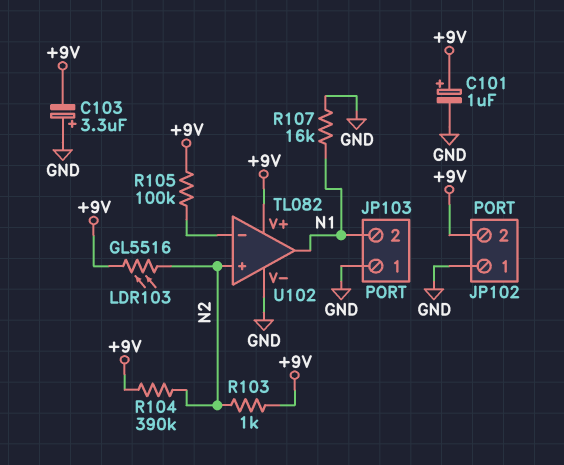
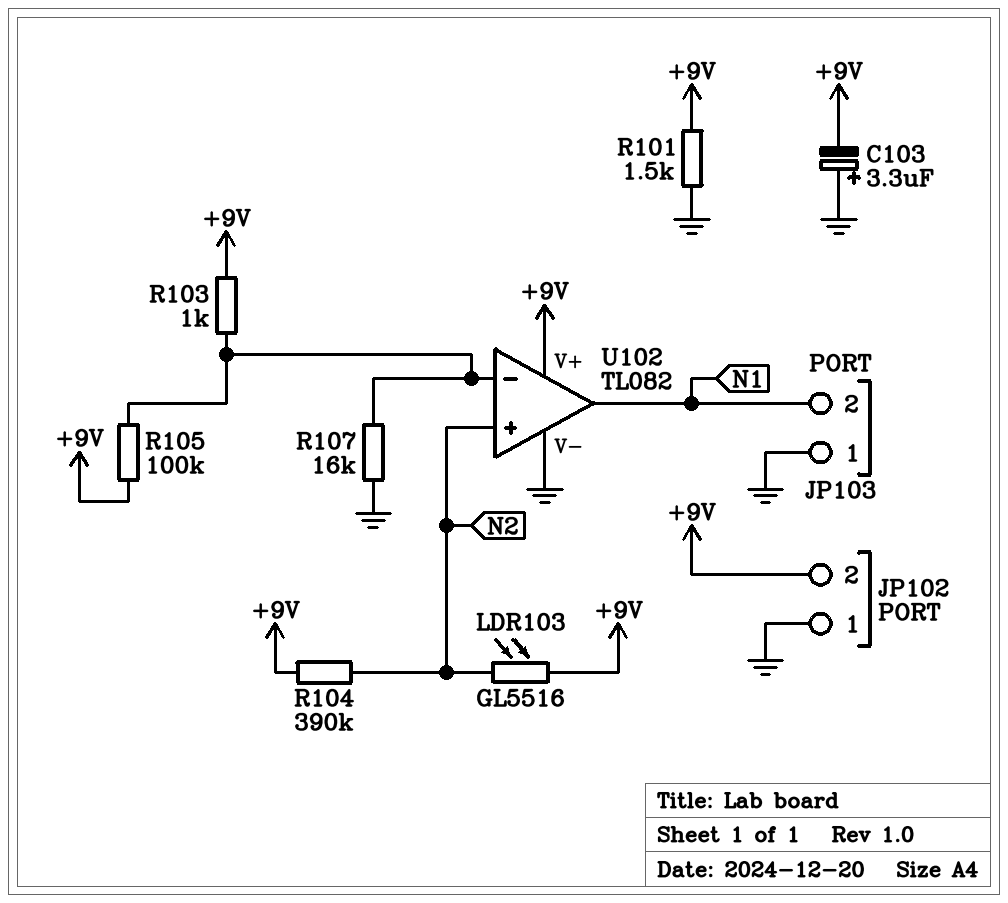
C101: 1uF (plus +9V, minus GND) -> none
R101: none -> 1.5k (+9V, GND)
R103: 1k (+9V, N2) -> 1k (+9V, U102/in-)
R107: 16k (GND, N1) -> 16k (GND, U102/in-)

